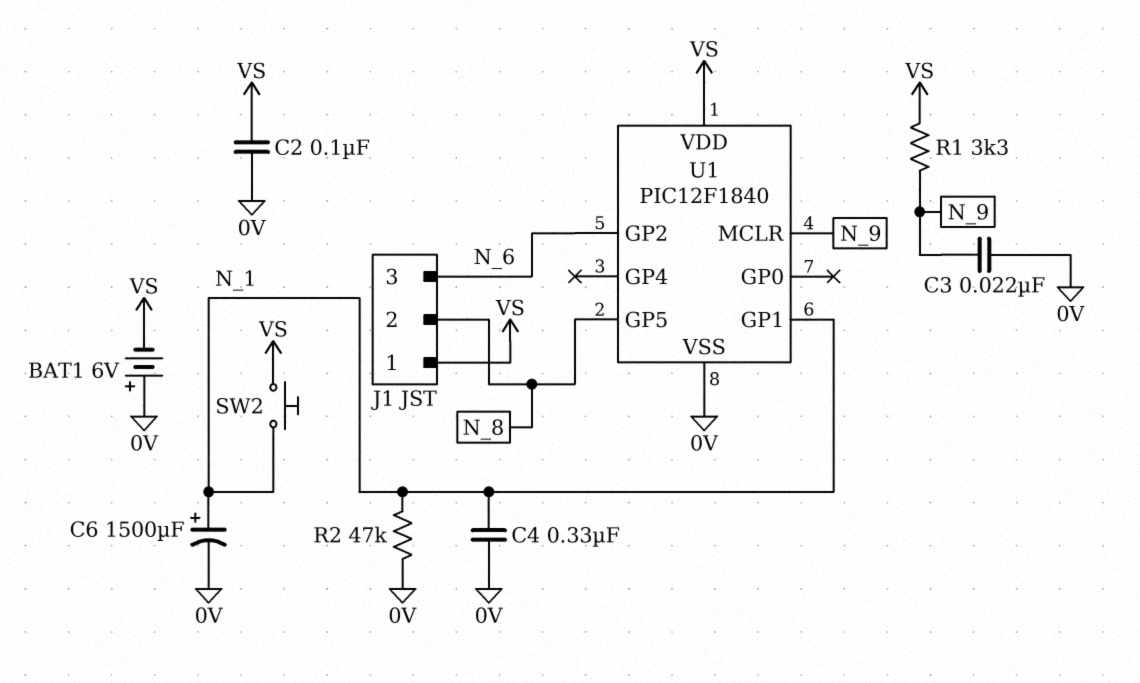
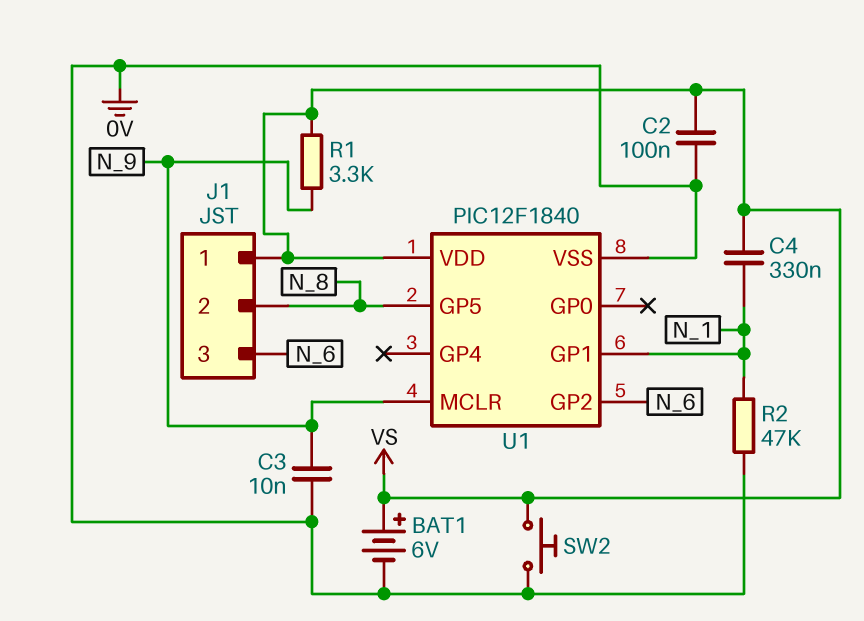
BAT1: 6V (plus 0V, minus VS) -> 6V (plus VS, minus 0V)
C3: 22nF (0V, N_9) -> 10nF (0V, N_9)
C4: 330nF (0V, N_1) -> 330nF (N_1, VS)
C6: 1500uF (plus N_1, minus 0V) -> none
SW2: button (N_1, VS) -> button (0V, VS)

